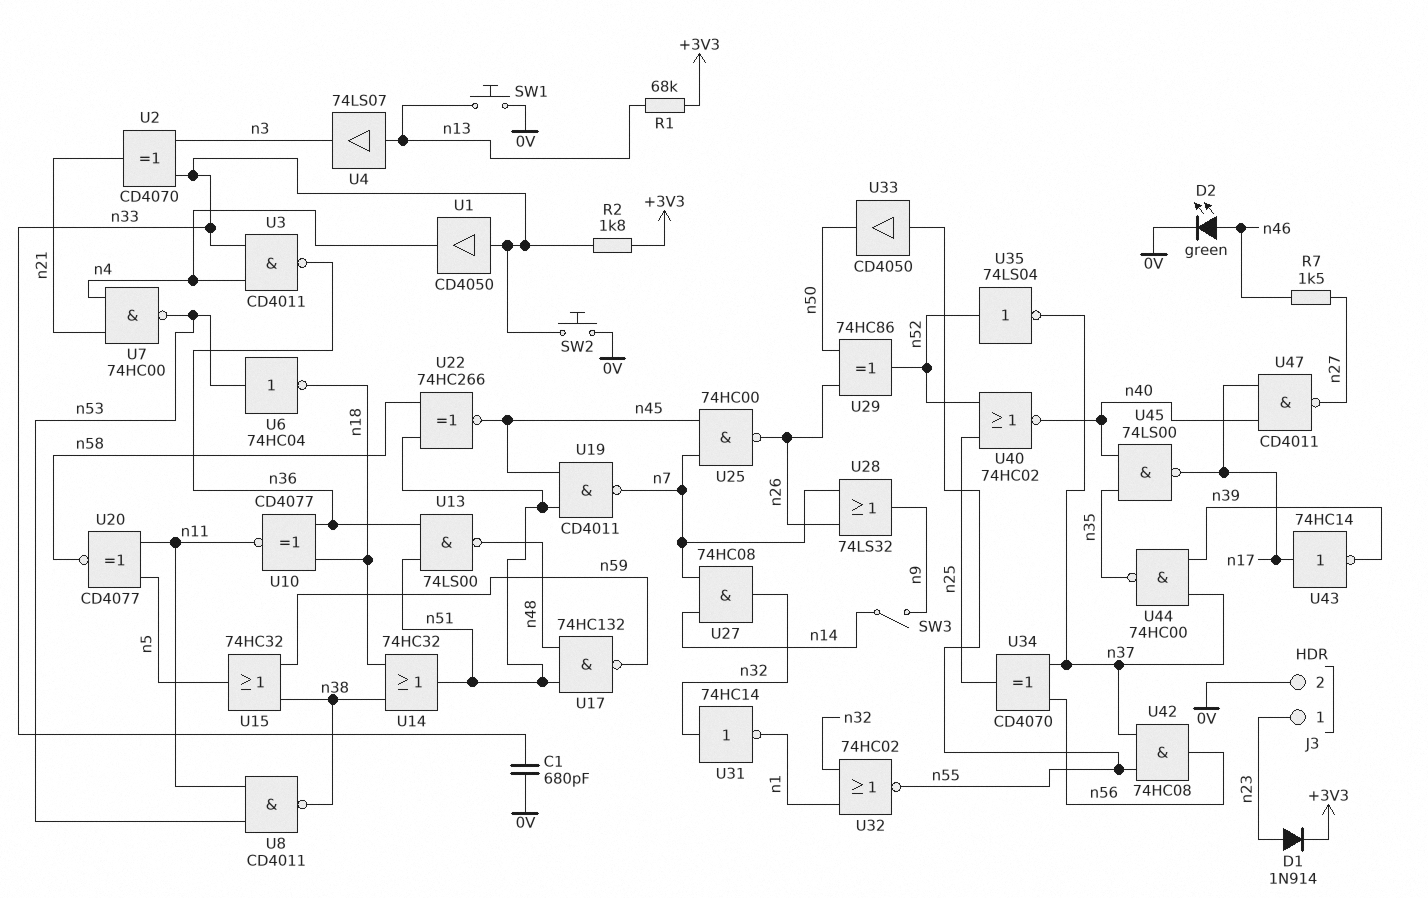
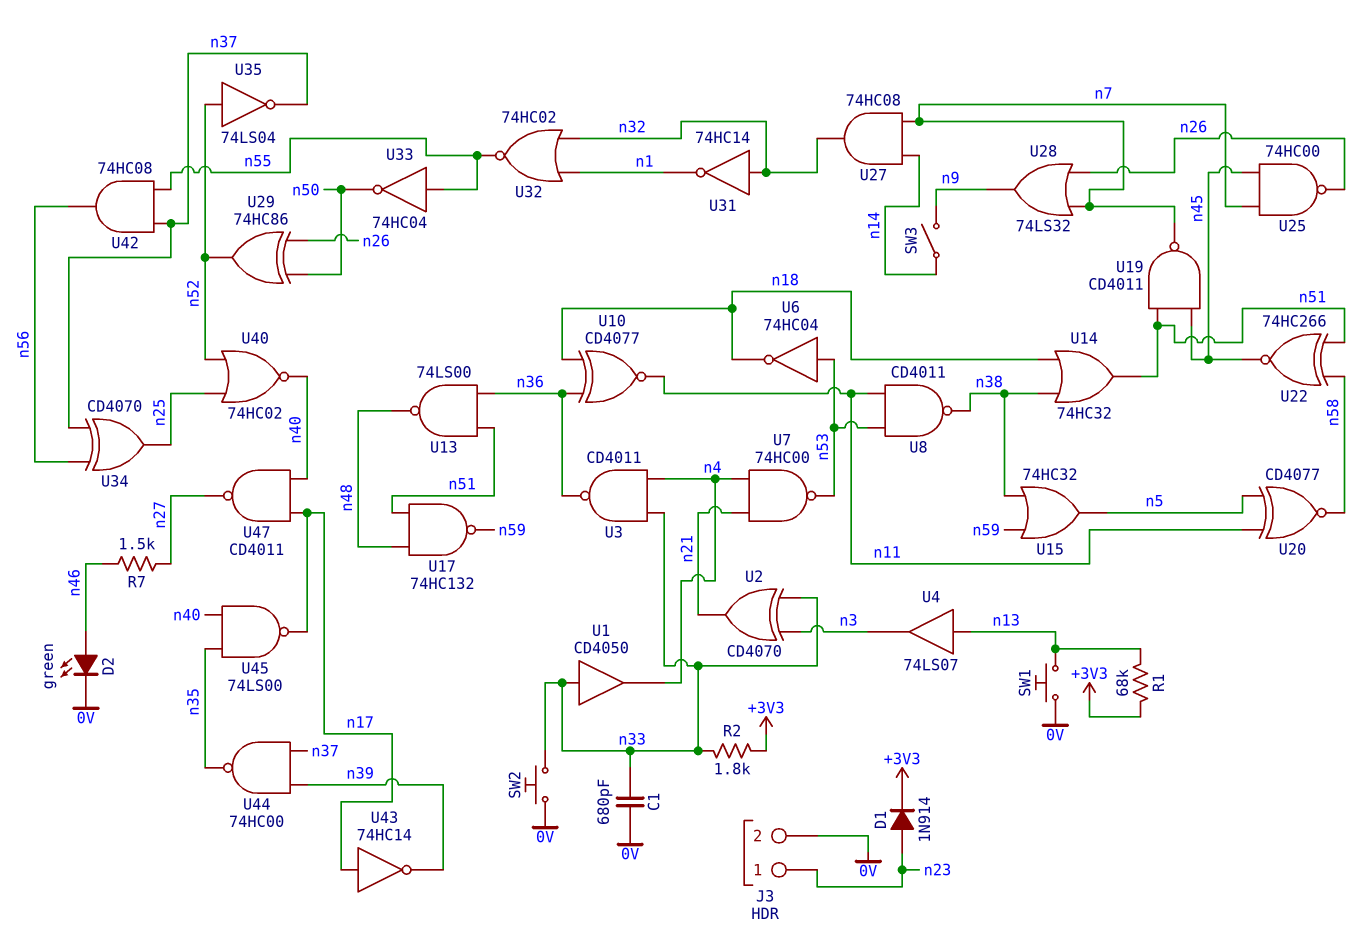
U33: buffer CD4050 (in n55, out n50) -> NOT 74HC04 (in n55, out n50)

